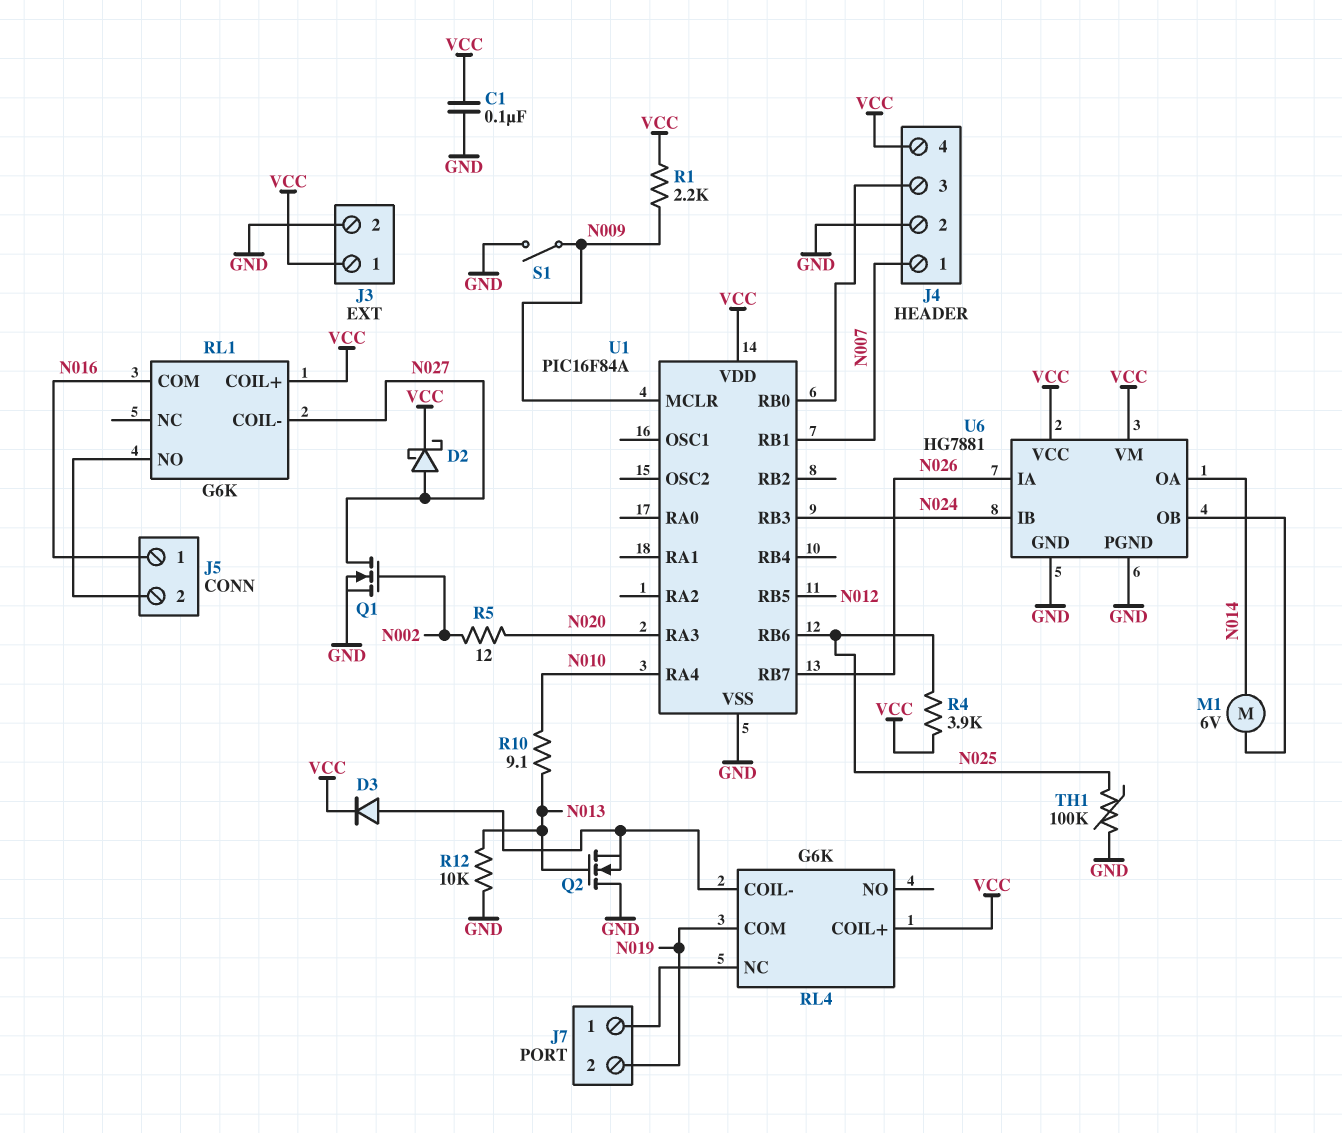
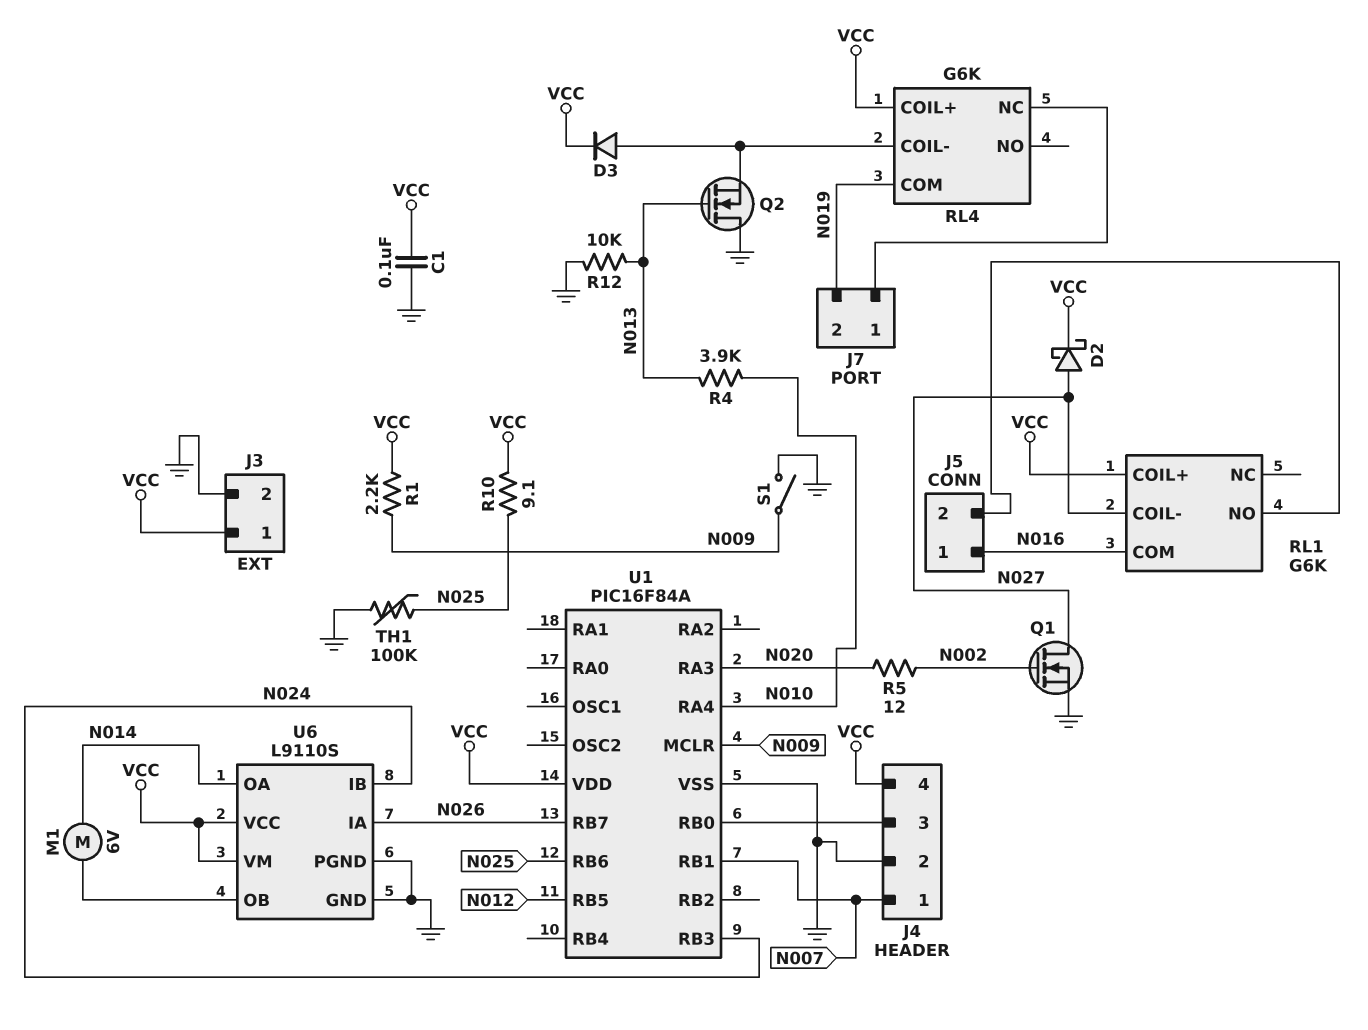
R4: 3.9k (N025, VCC) -> 3.9k (N010, N013)
R10: 9.1 (N010, N013) -> 9.1 (N025, VCC)
U6: HG7881 -> L9110S

